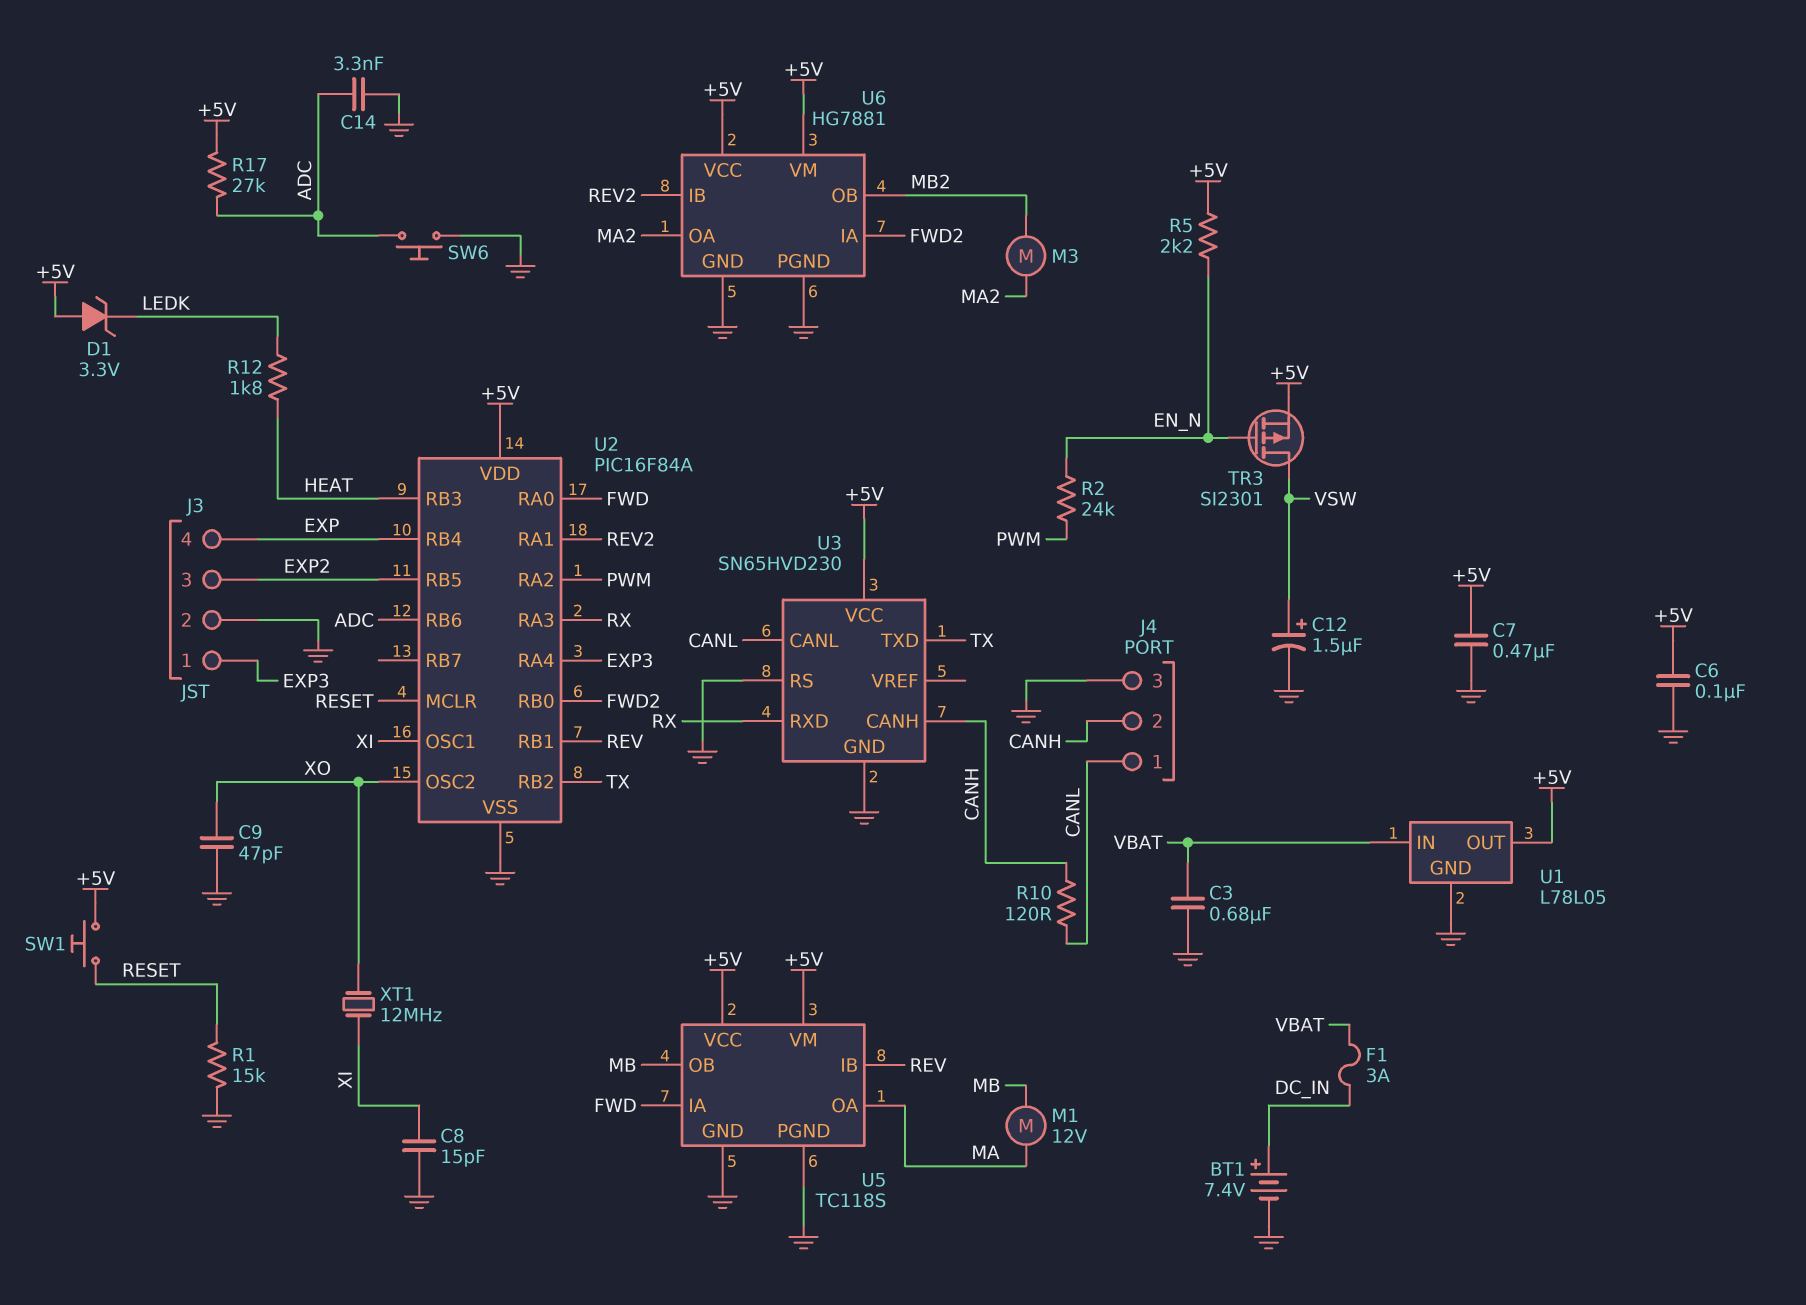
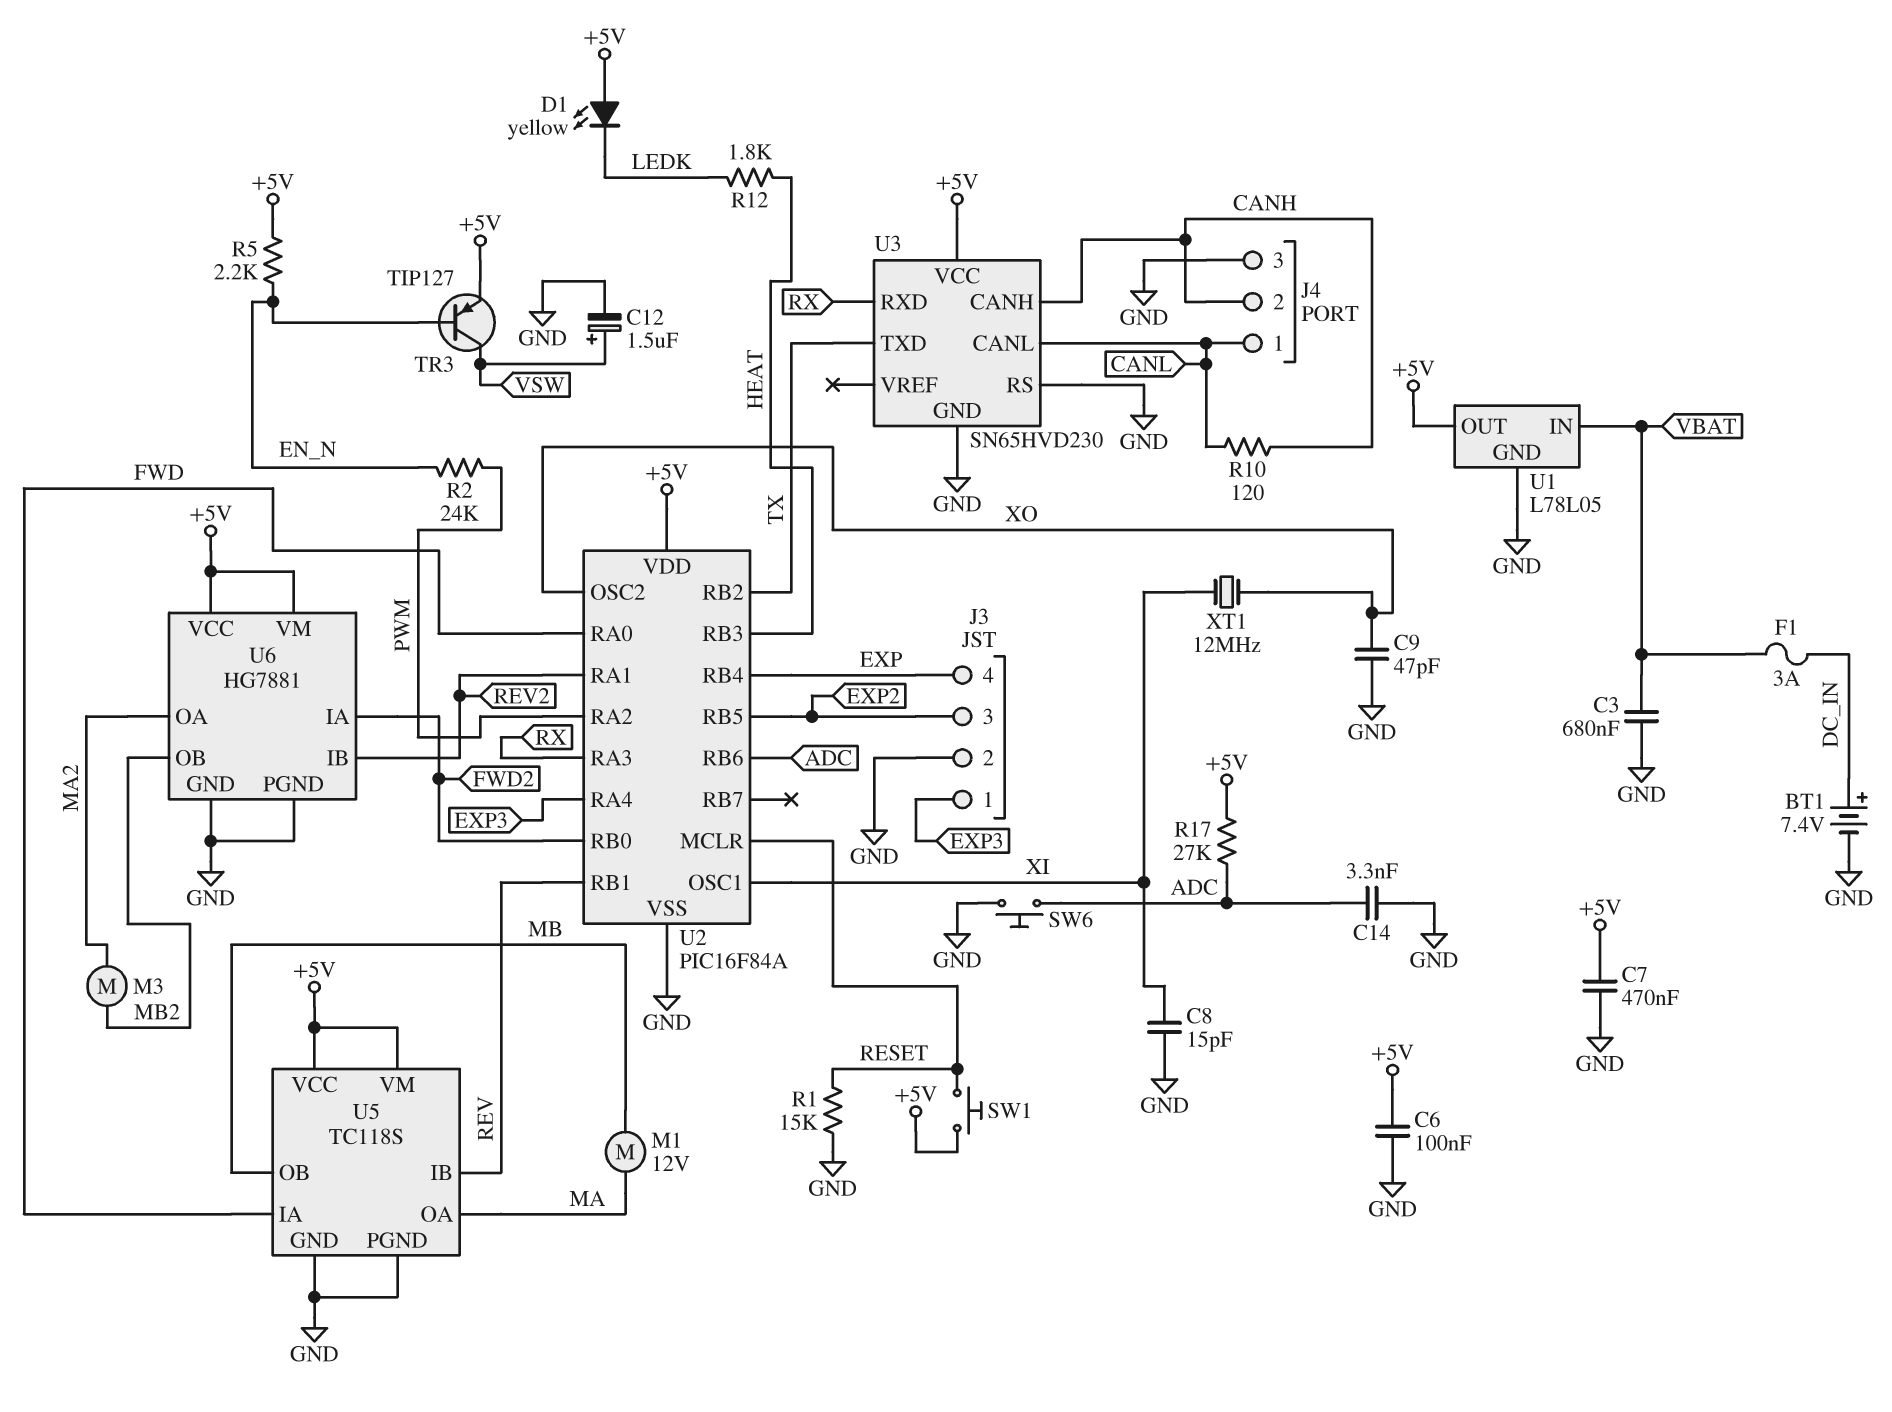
D1: zener 3.3V (A +5V, K LEDK) -> LED yellow (A +5V, K LEDK)
TR3: PMOS SI2301 (G EN_N, D VSW, S +5V) -> PNP TIP127 (B EN_N, C VSW, E +5V)

